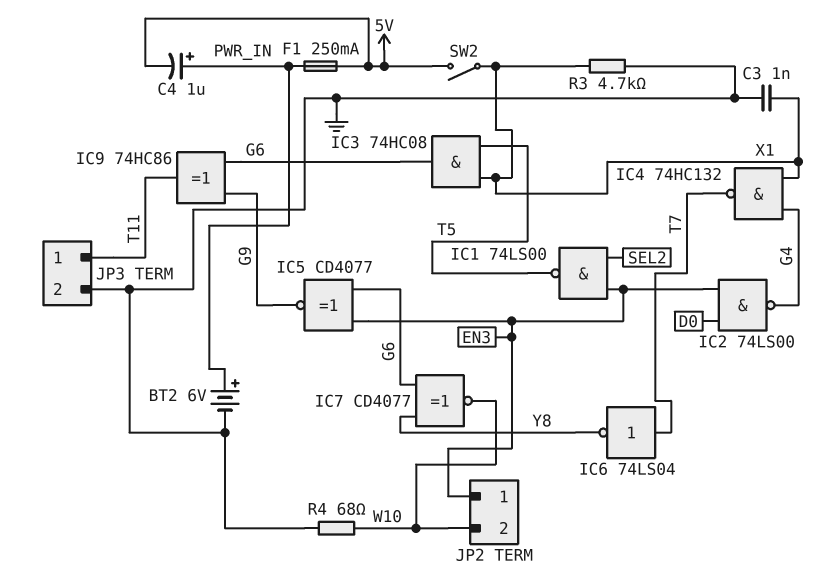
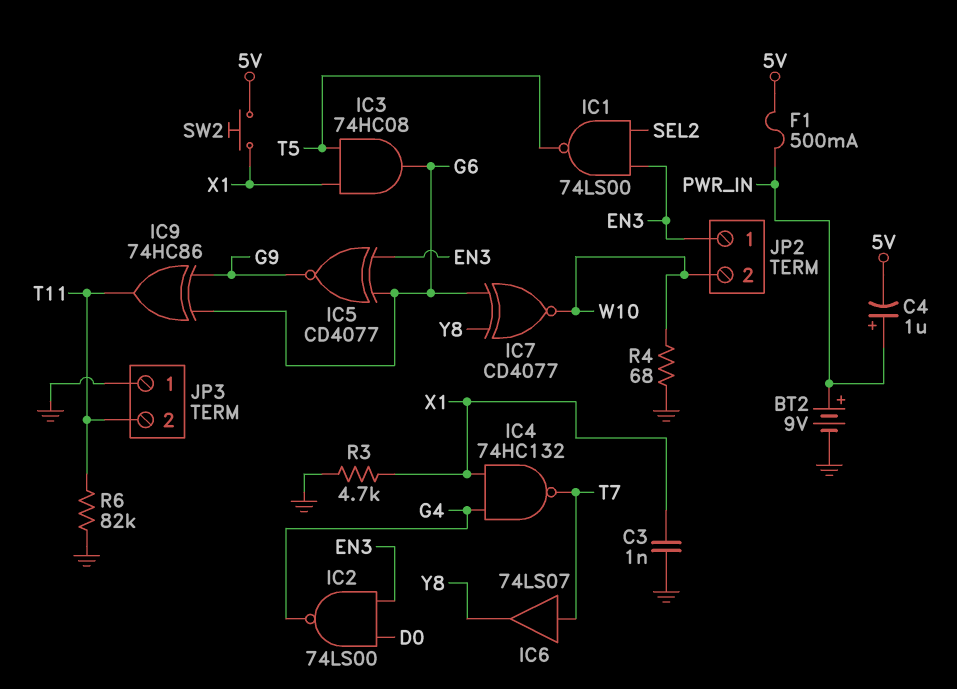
BT2: 6V (plus PWR_IN, minus GND) -> 9V (plus PWR_IN, minus GND)
F1: 250mA (5V, PWR_IN) -> 500mA (5V, PWR_IN)
IC6: NOT 74LS04 (in T7, out Y8) -> buffer 74LS07 (in T7, out Y8)
JP3 pin 1: T11 -> GND
JP3 pin 2: GND -> T11
R6: none -> 82k (GND, T11)
SW2: switch (5V, X1) -> button (5V, X1)

